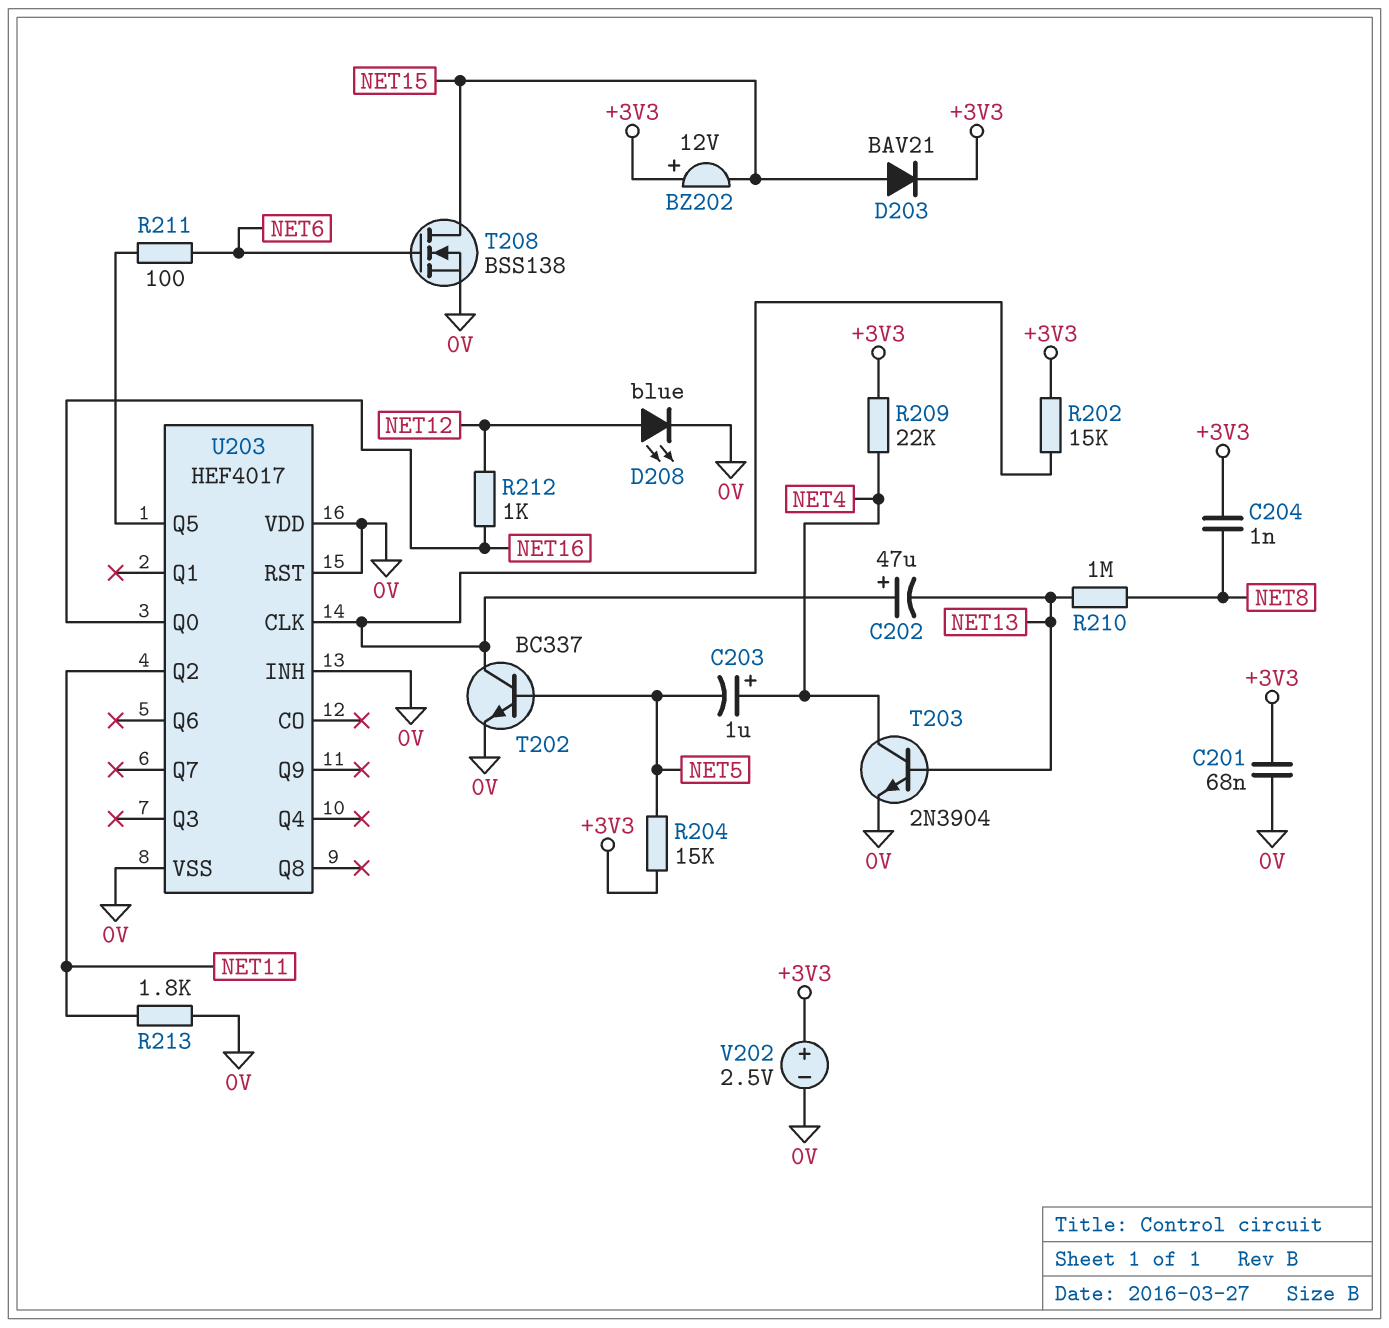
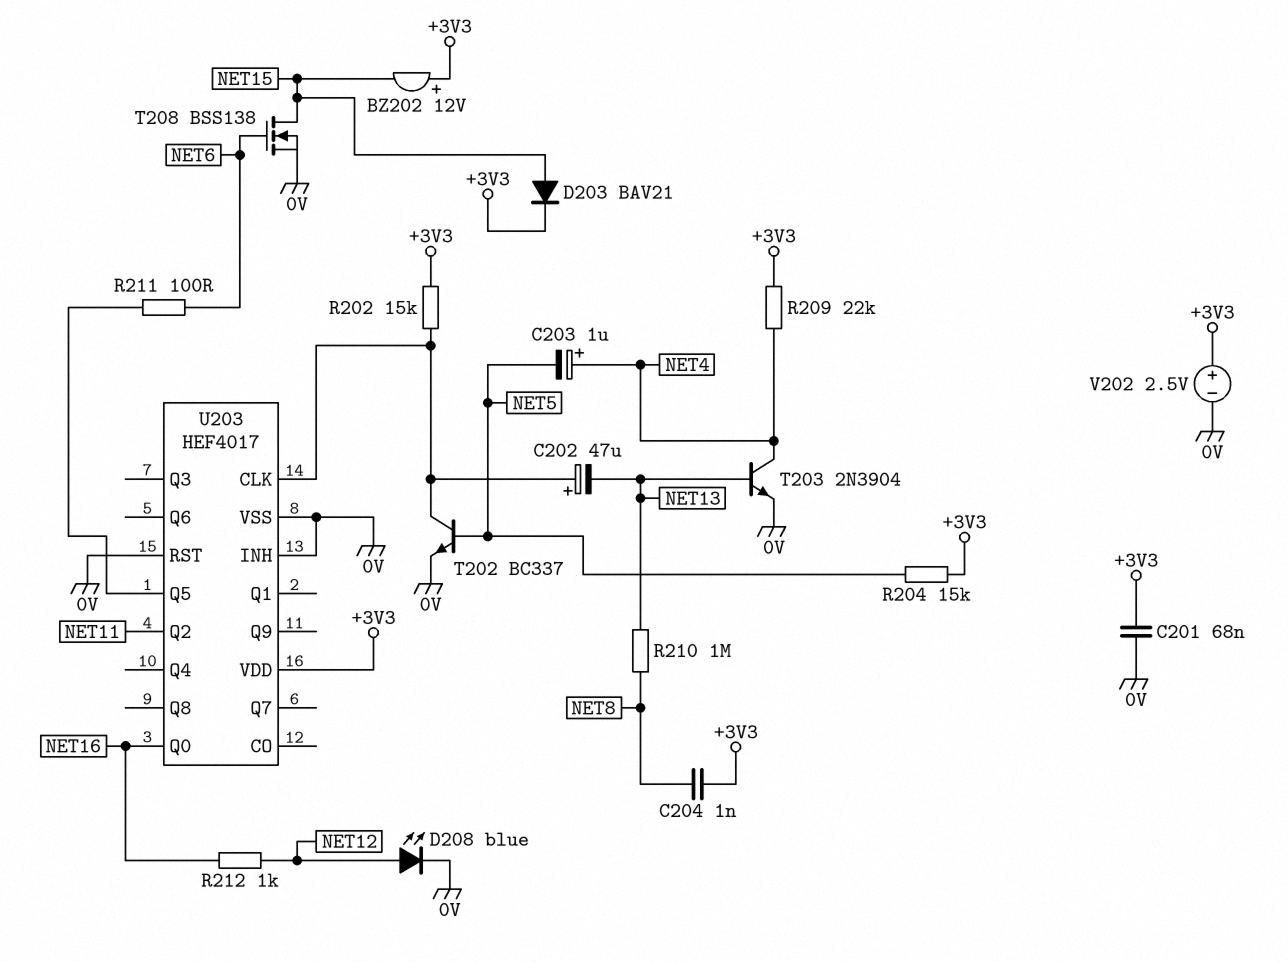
R213: 1.8k (0V, NET11) -> none
U203 pin VDD: 0V -> +3V3

